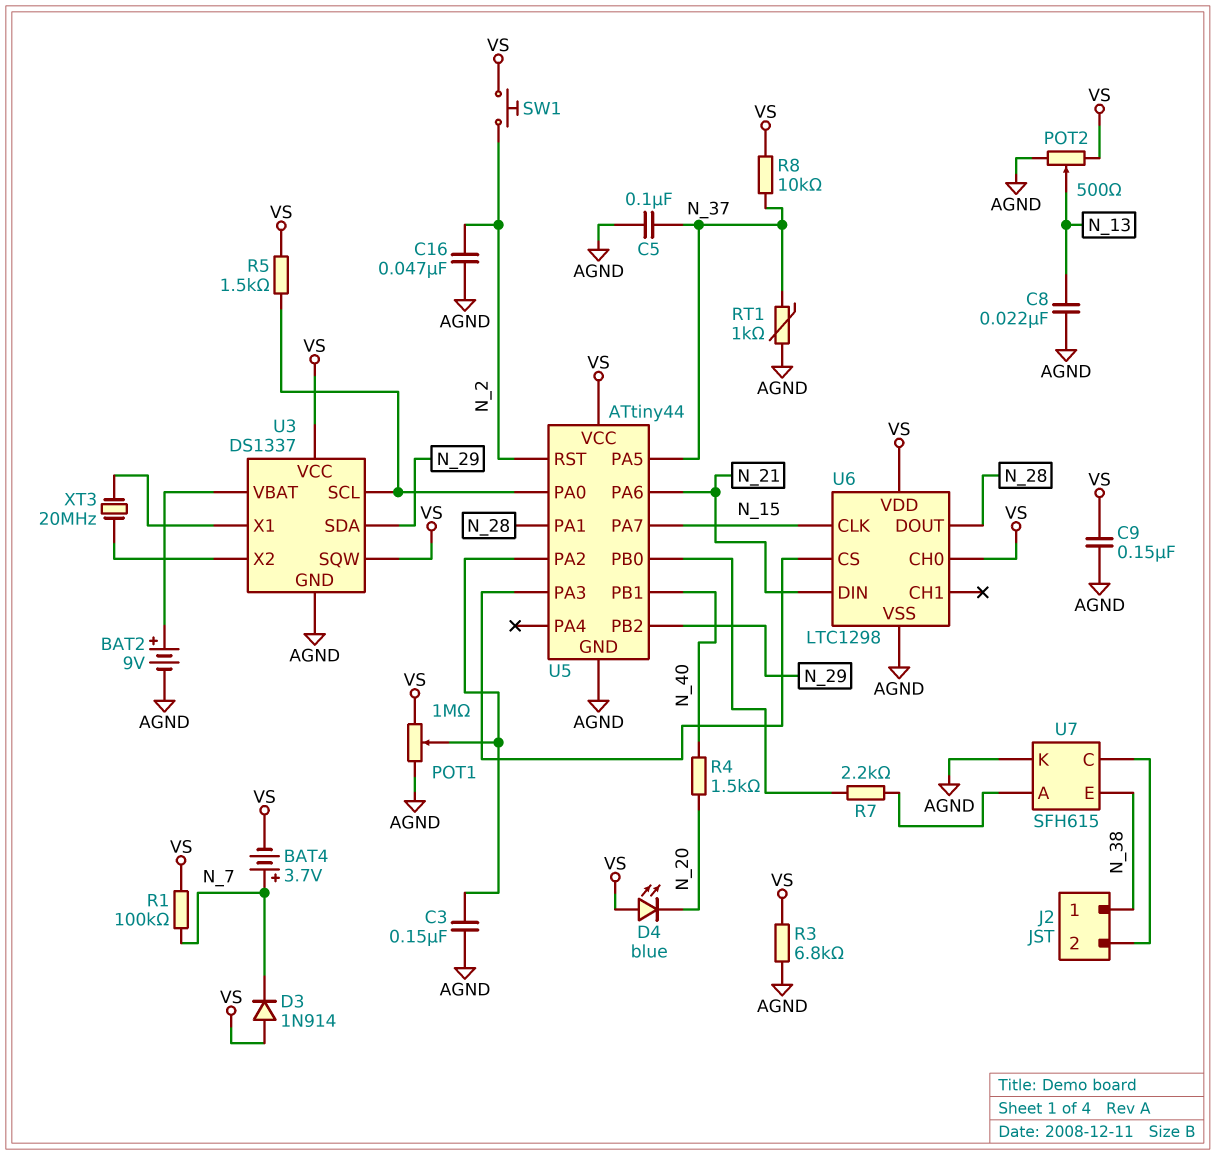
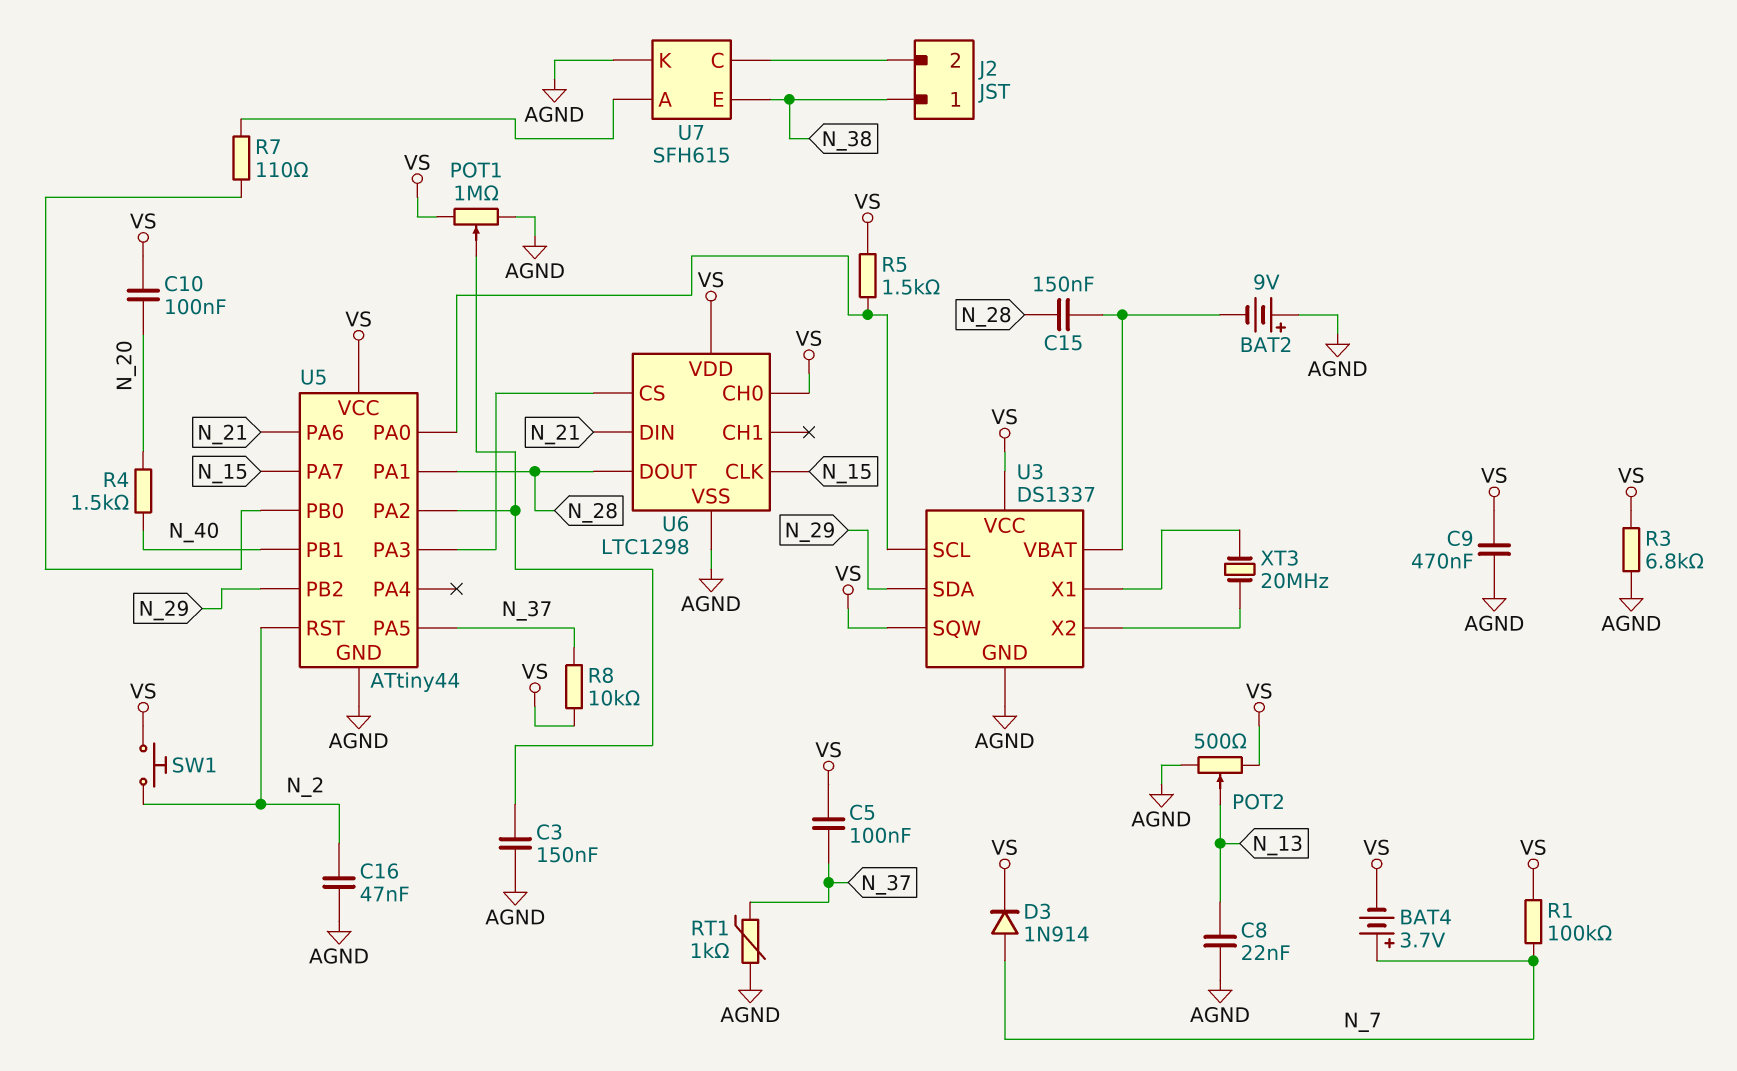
BAT2: 9V (plus U3/VBAT, minus AGND) -> 9V (plus AGND, minus U3/VBAT)
C5: 100nF (AGND, N_37) -> 100nF (N_37, VS)
C9: 150nF (AGND, VS) -> 470nF (AGND, VS)
C10: none -> 100nF (N_20, VS)
C15: none -> 150nF (N_28, U3/VBAT)
D3: diode 1N914 (A VS, K N_7) -> diode 1N914 (A N_7, K VS)
D4: LED blue (A VS, K N_20) -> none
R7: 2.2k (U5/PB0, U7/A) -> 110 (U5/PB0, U7/A)

